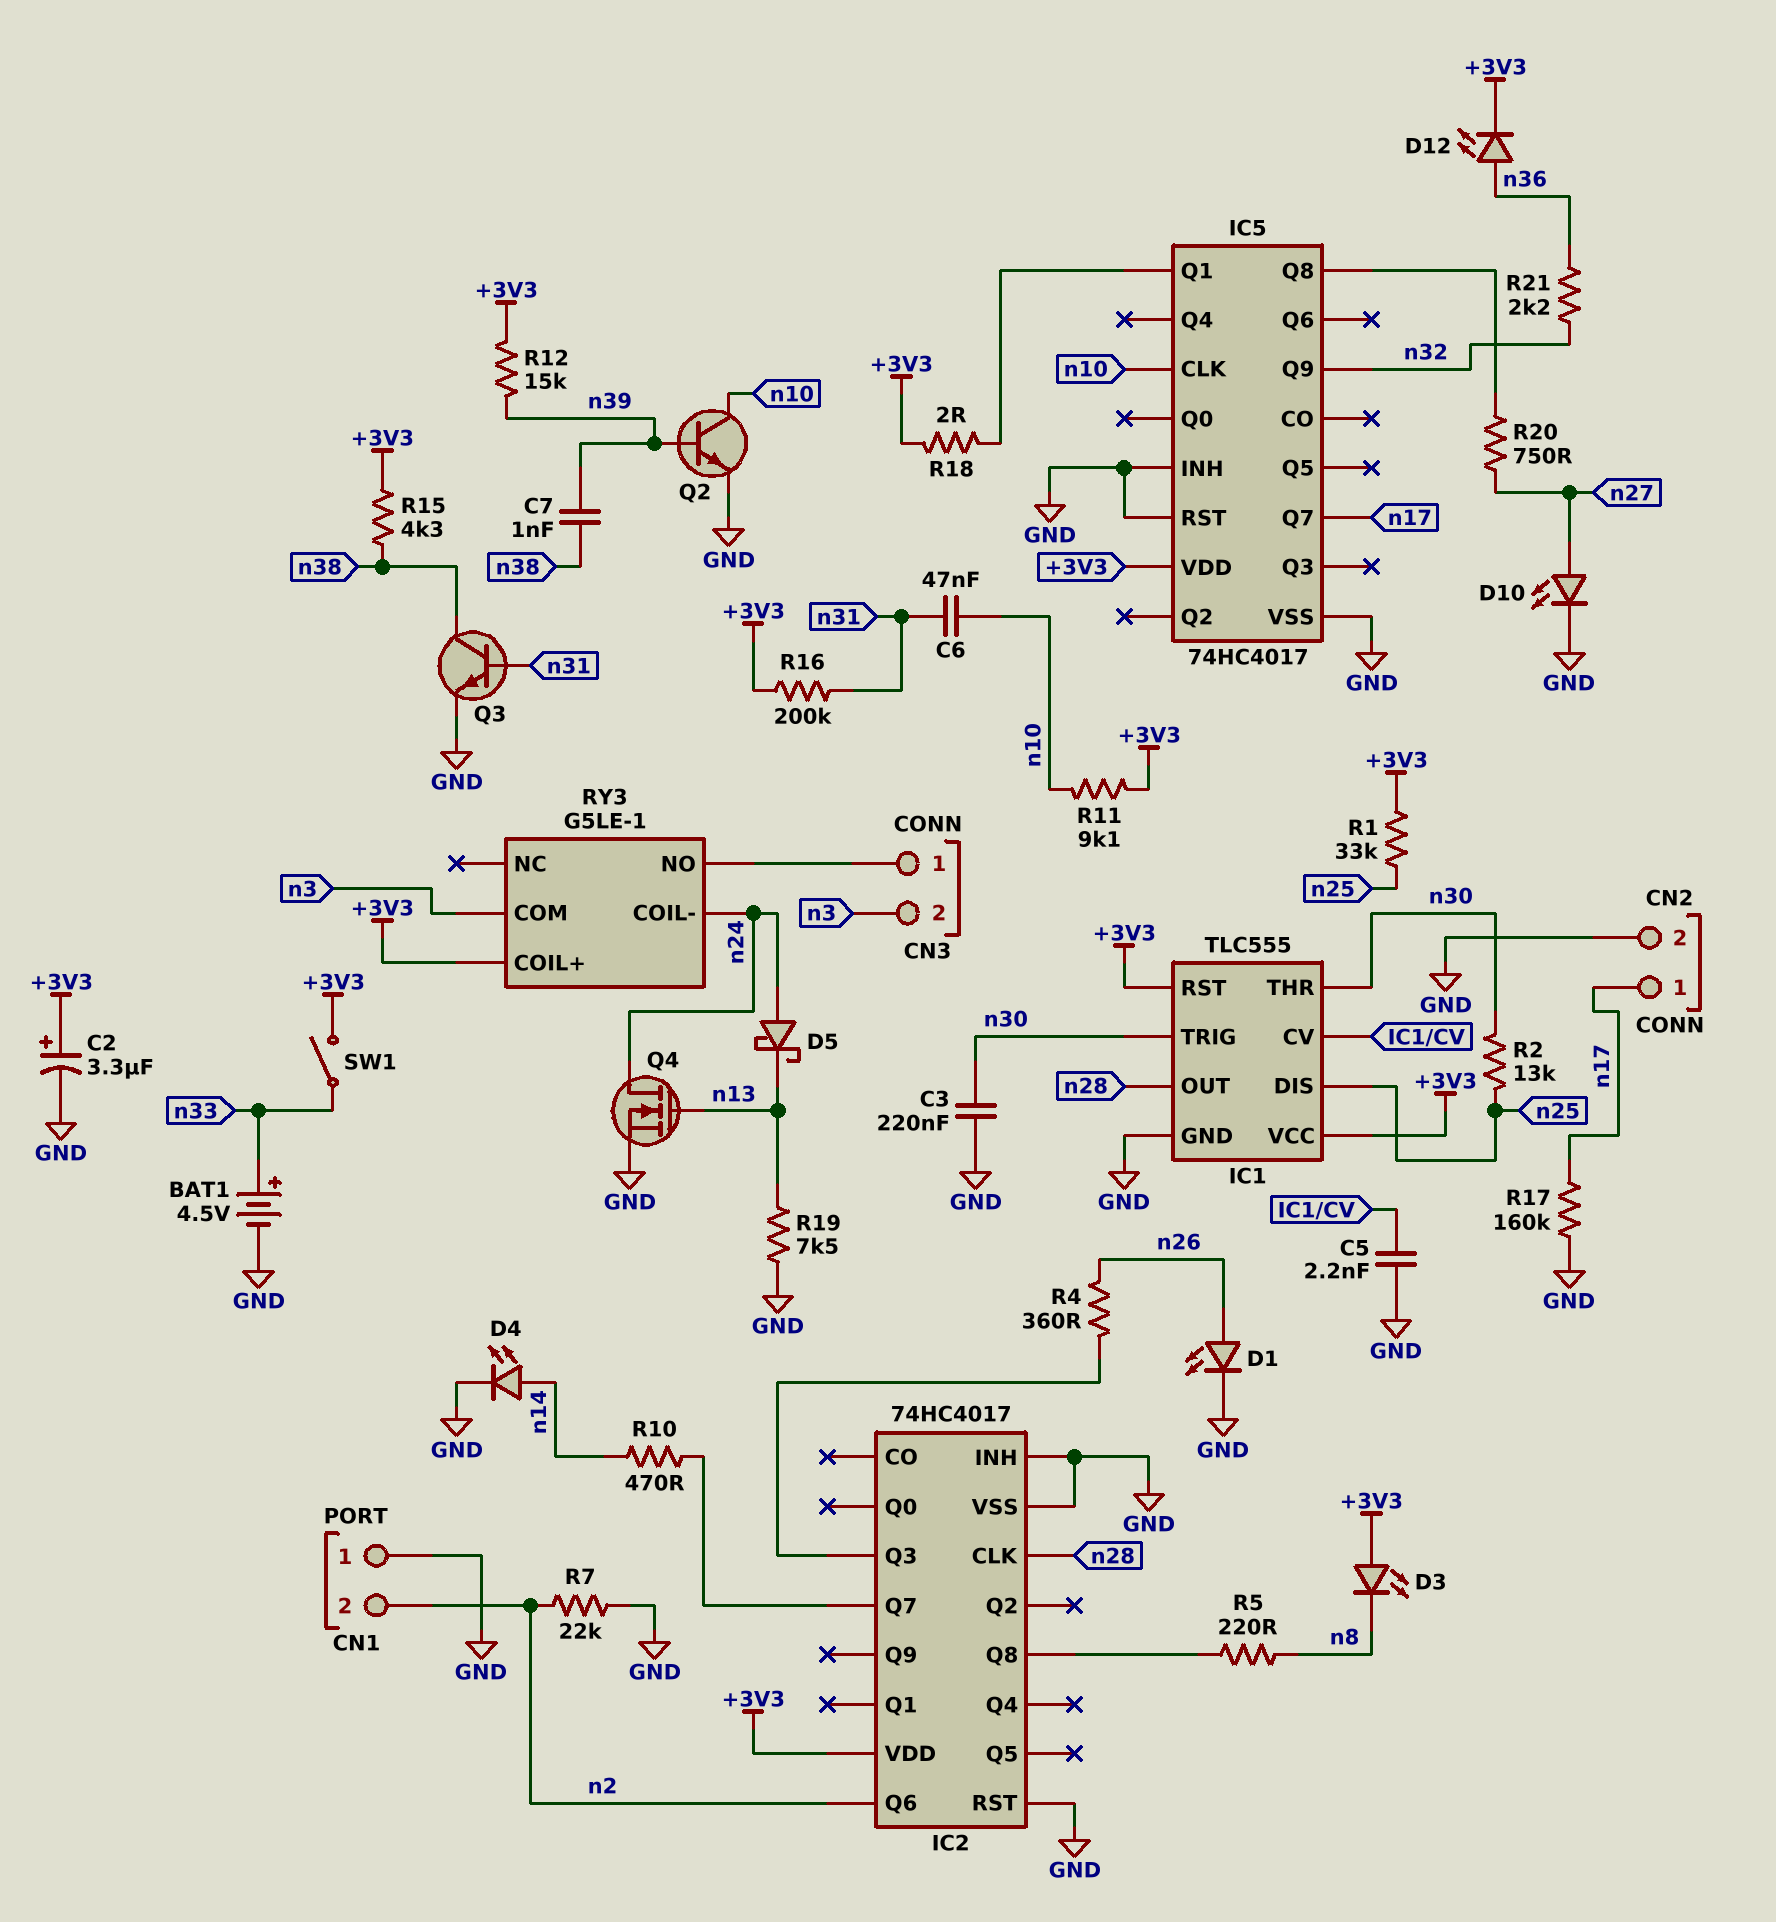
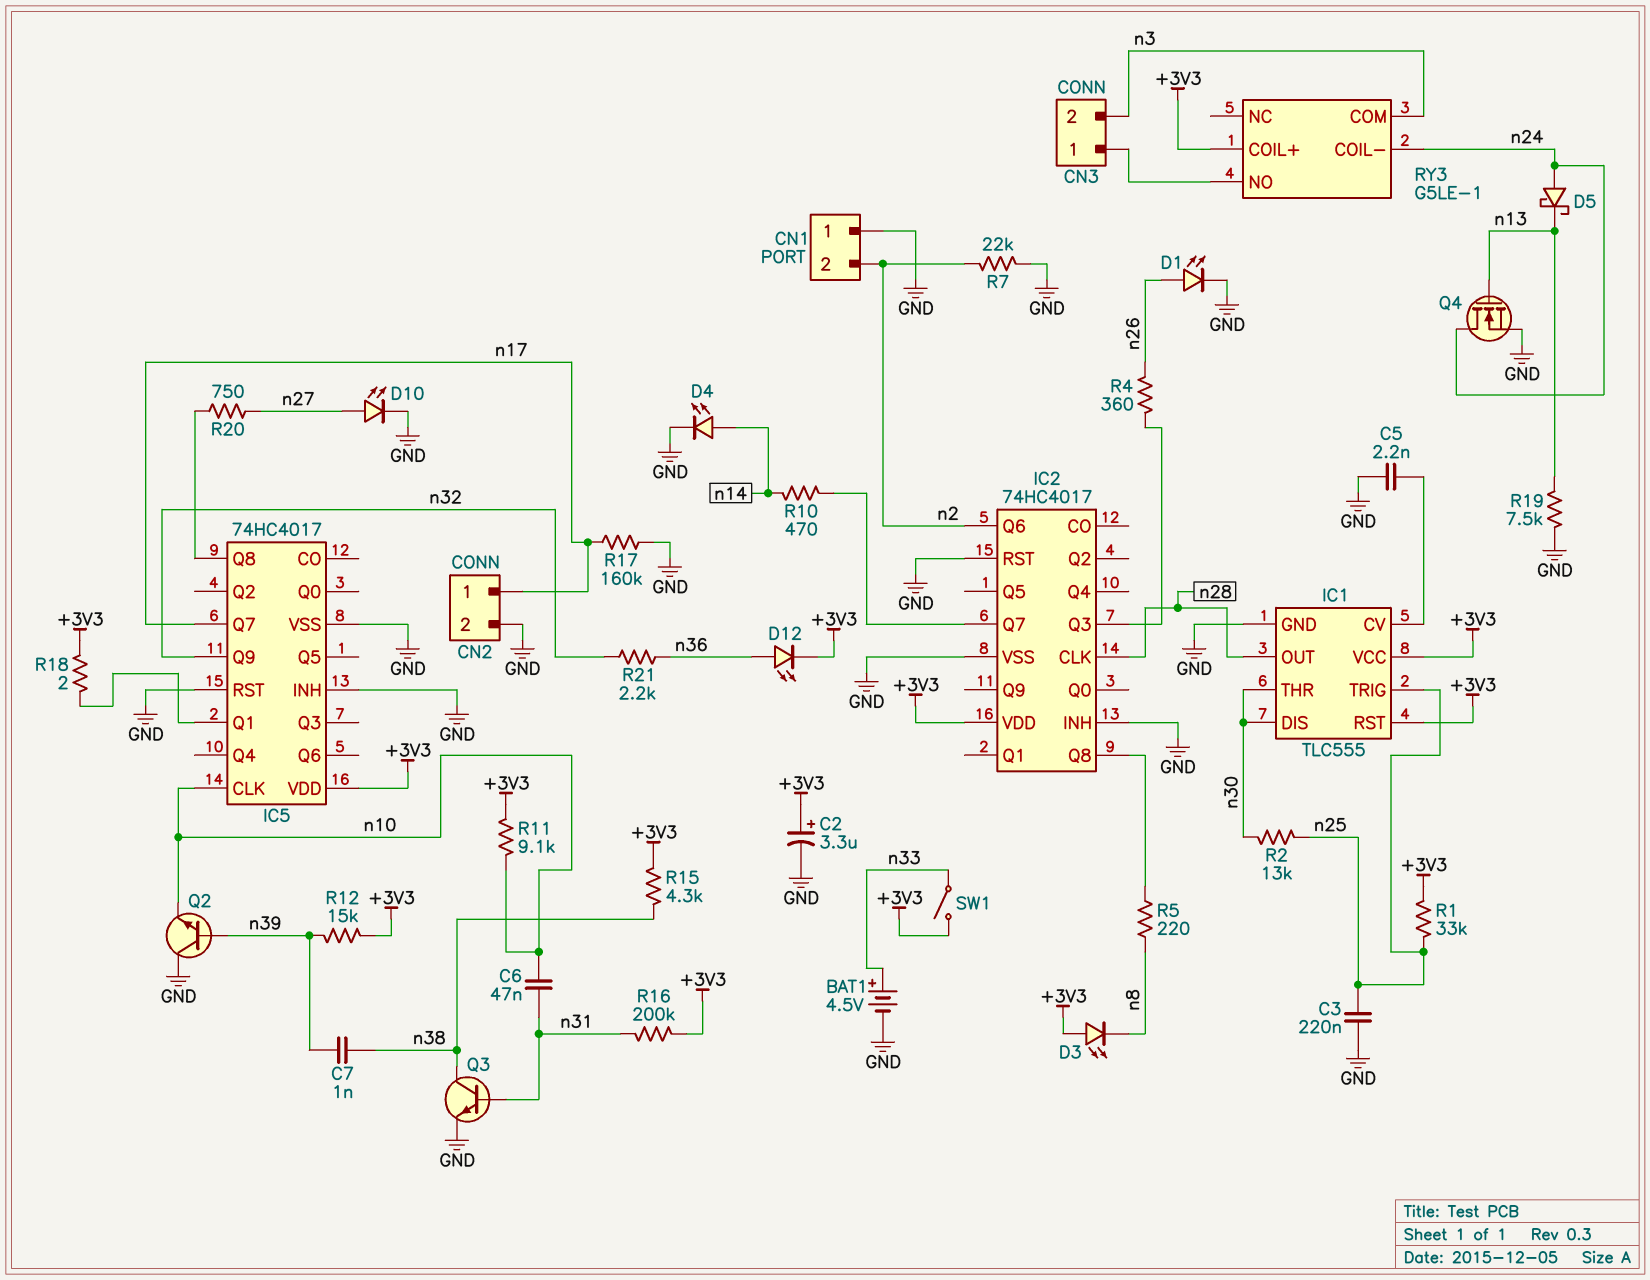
C3: 220nF (GND, n30) -> 220nF (GND, n25)
IC1 pin DIS: n25 -> n30
IC1 pin TRIG: n30 -> n25
Q2: NPN (B n39, C n10, E GND) -> NPN (B n39, C GND, E n10)

